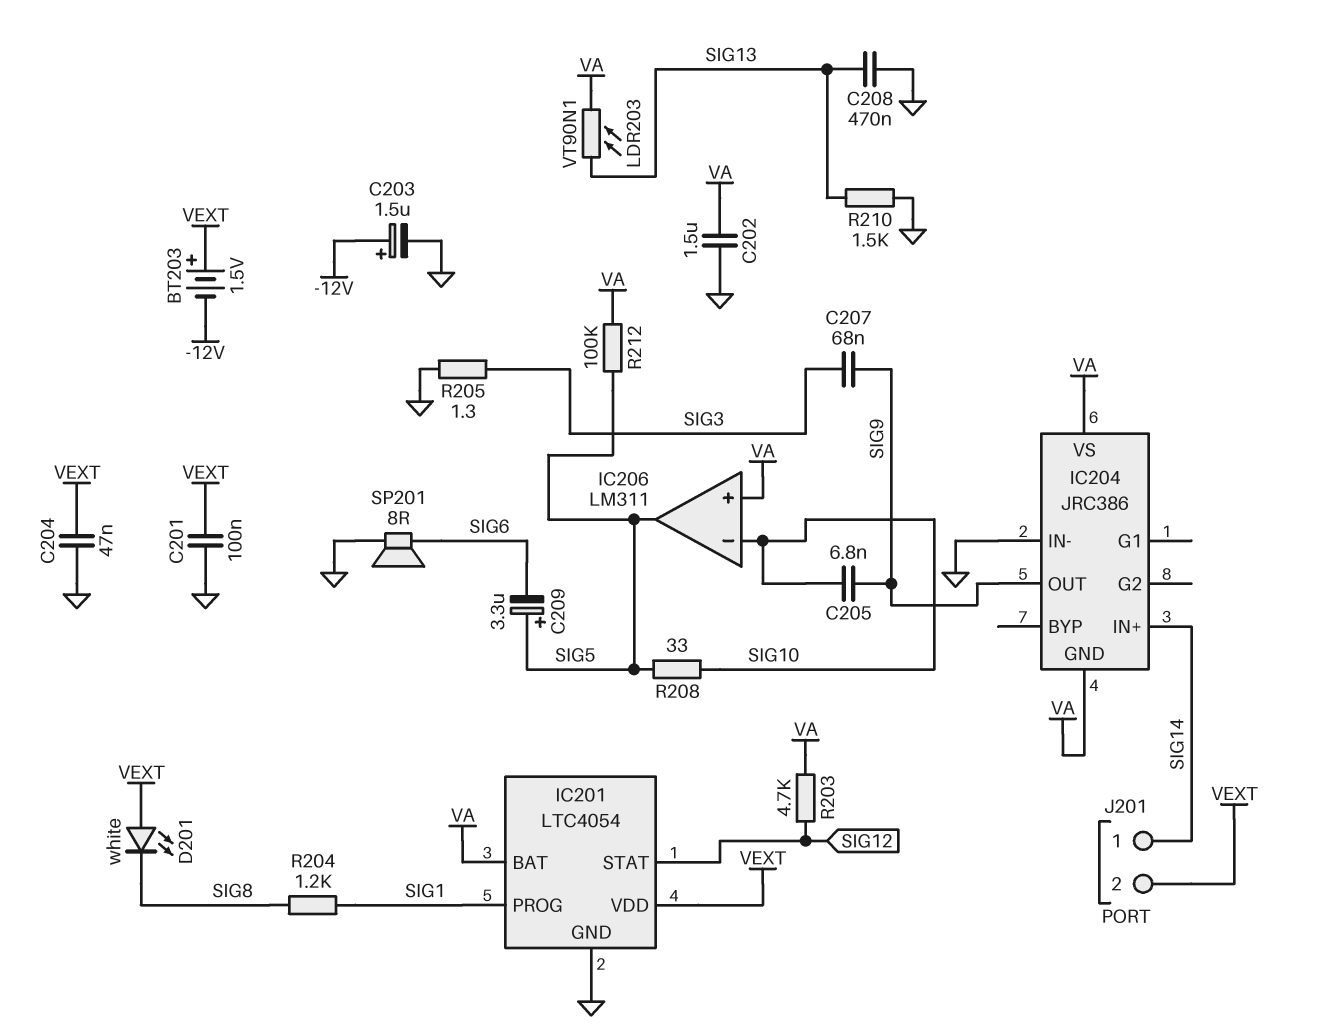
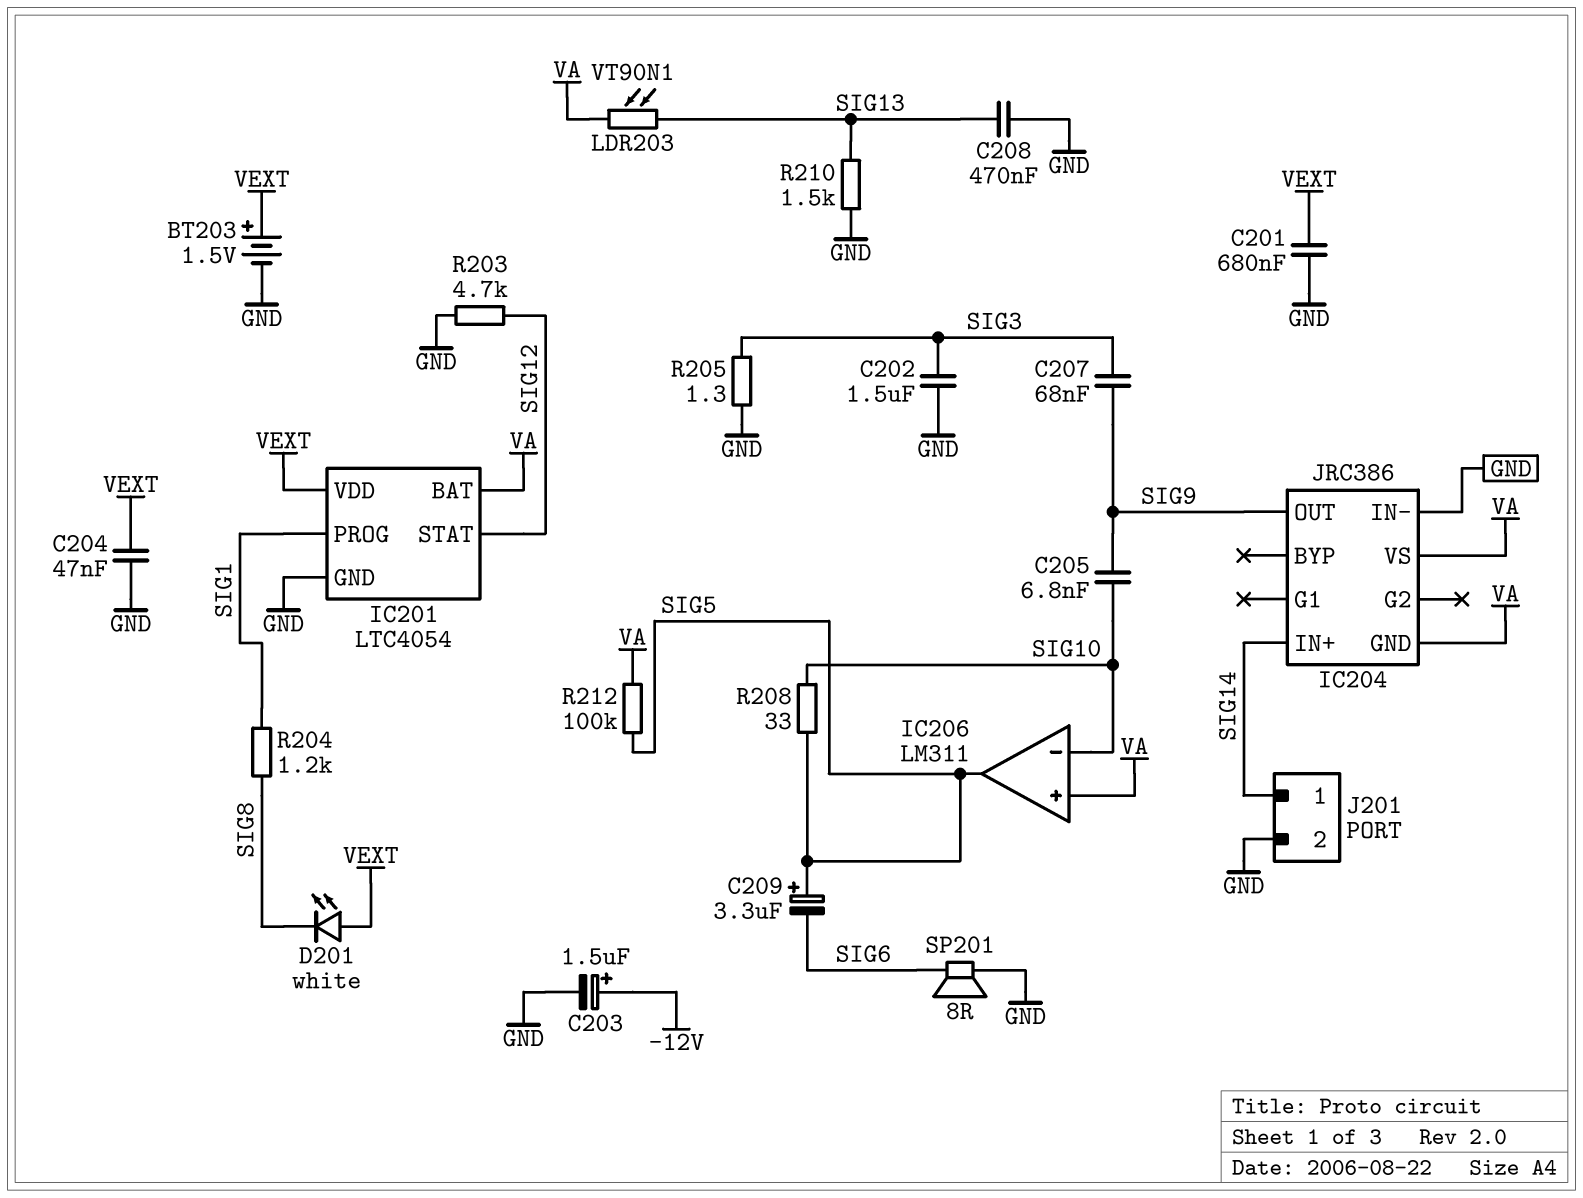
BT203: 1.5V (plus VEXT, minus -12V) -> 1.5V (plus VEXT, minus GND)
C201: 100nF (GND, VEXT) -> 680nF (GND, VEXT)
C202: 1.5uF (GND, VA) -> 1.5uF (GND, SIG3)
J201 pin 2: VEXT -> GND
R203: 4.7k (SIG12, VA) -> 4.7k (GND, SIG12)

